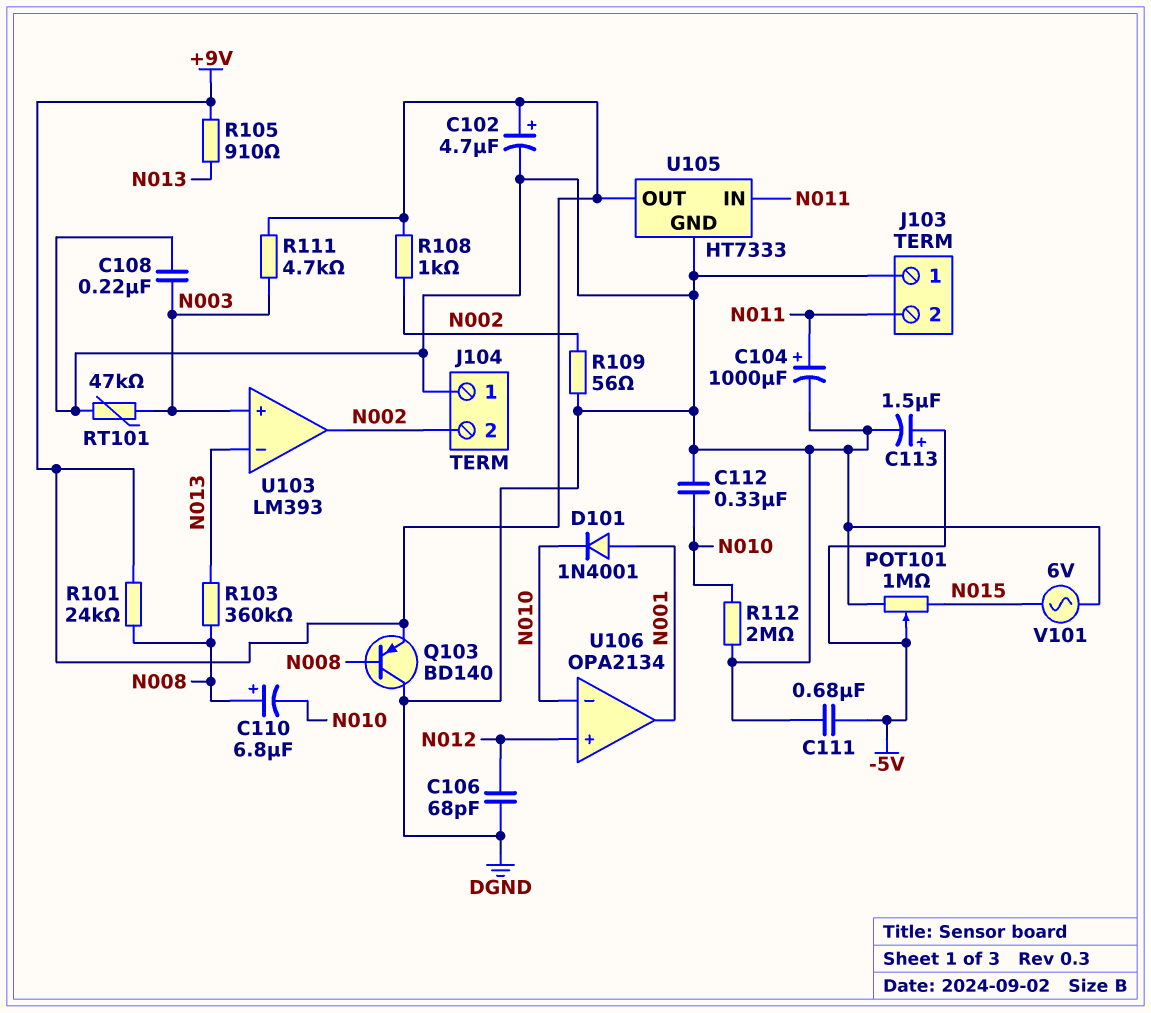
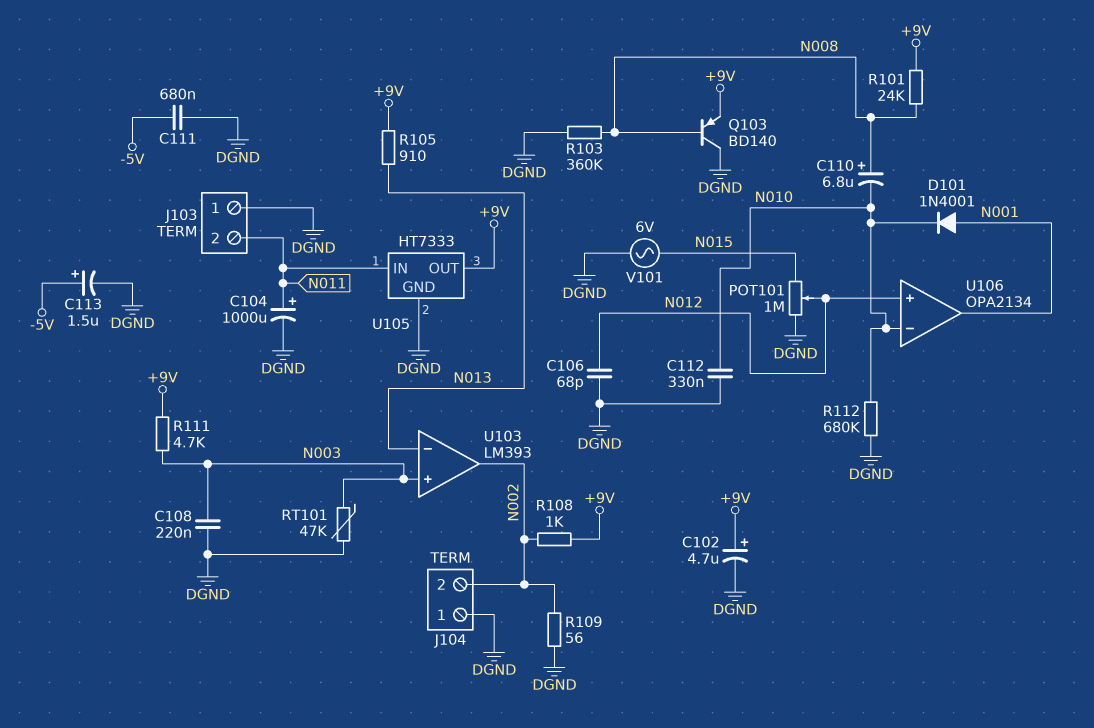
POT101: 1M (DGND, N015, wiper -5V) -> 1M (DGND, N015, wiper N012)
R103: 360k (N008, N013) -> 360k (DGND, N008)
R112: 2M (DGND, N010) -> 680k (DGND, N010)

